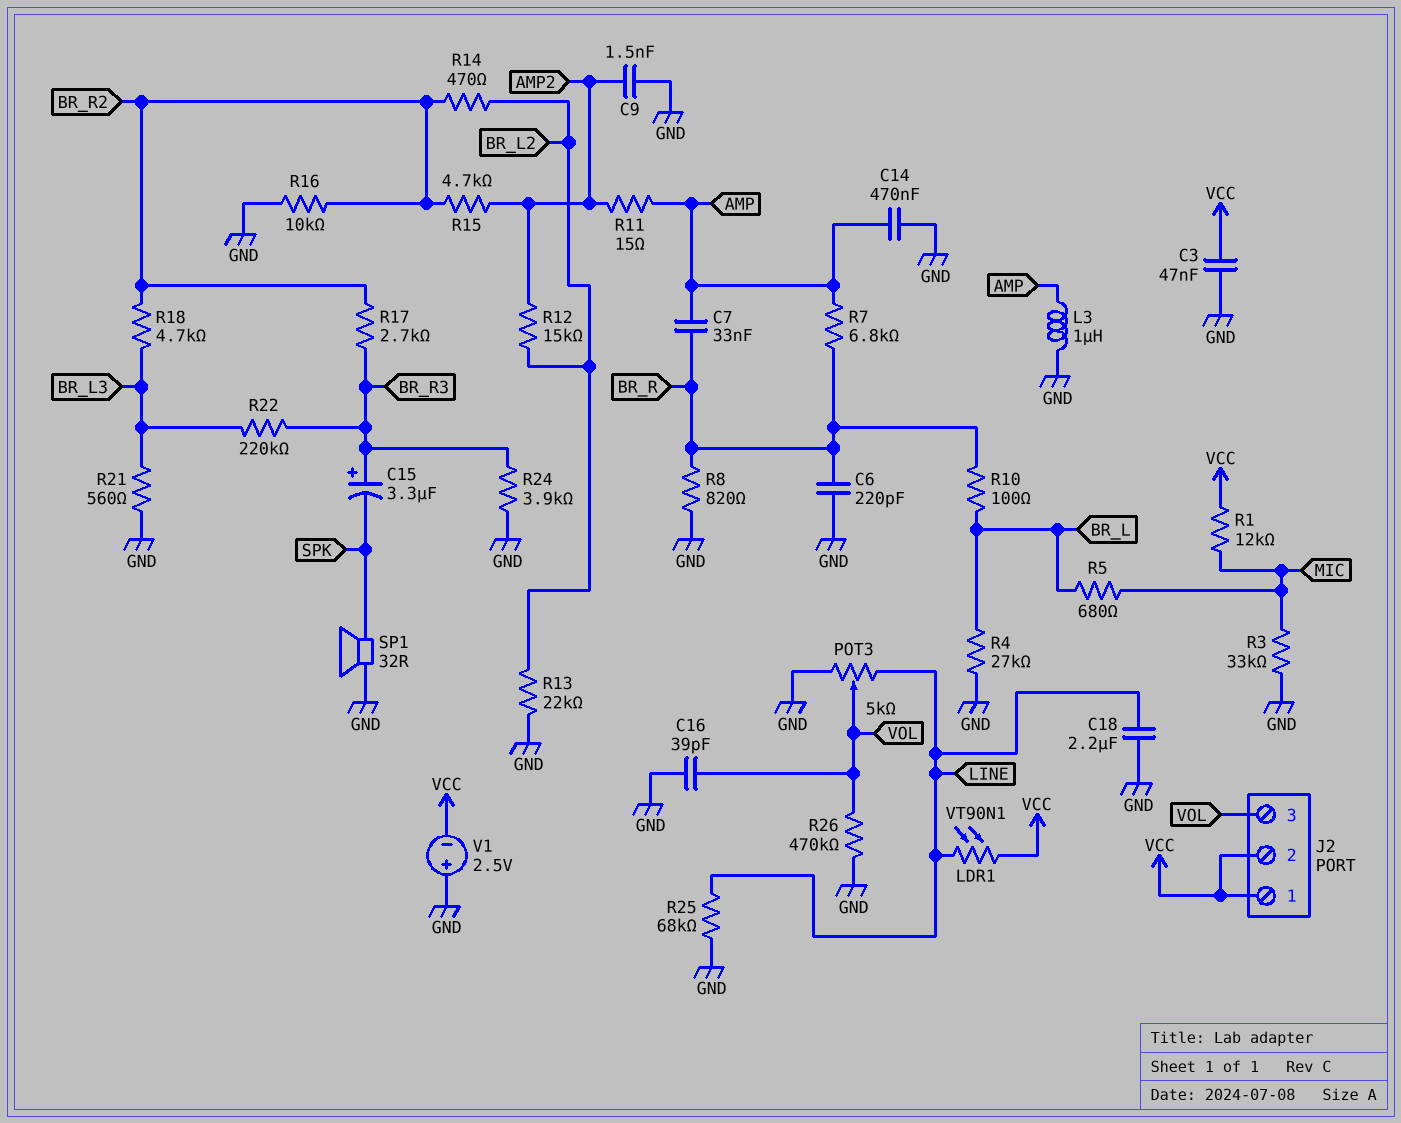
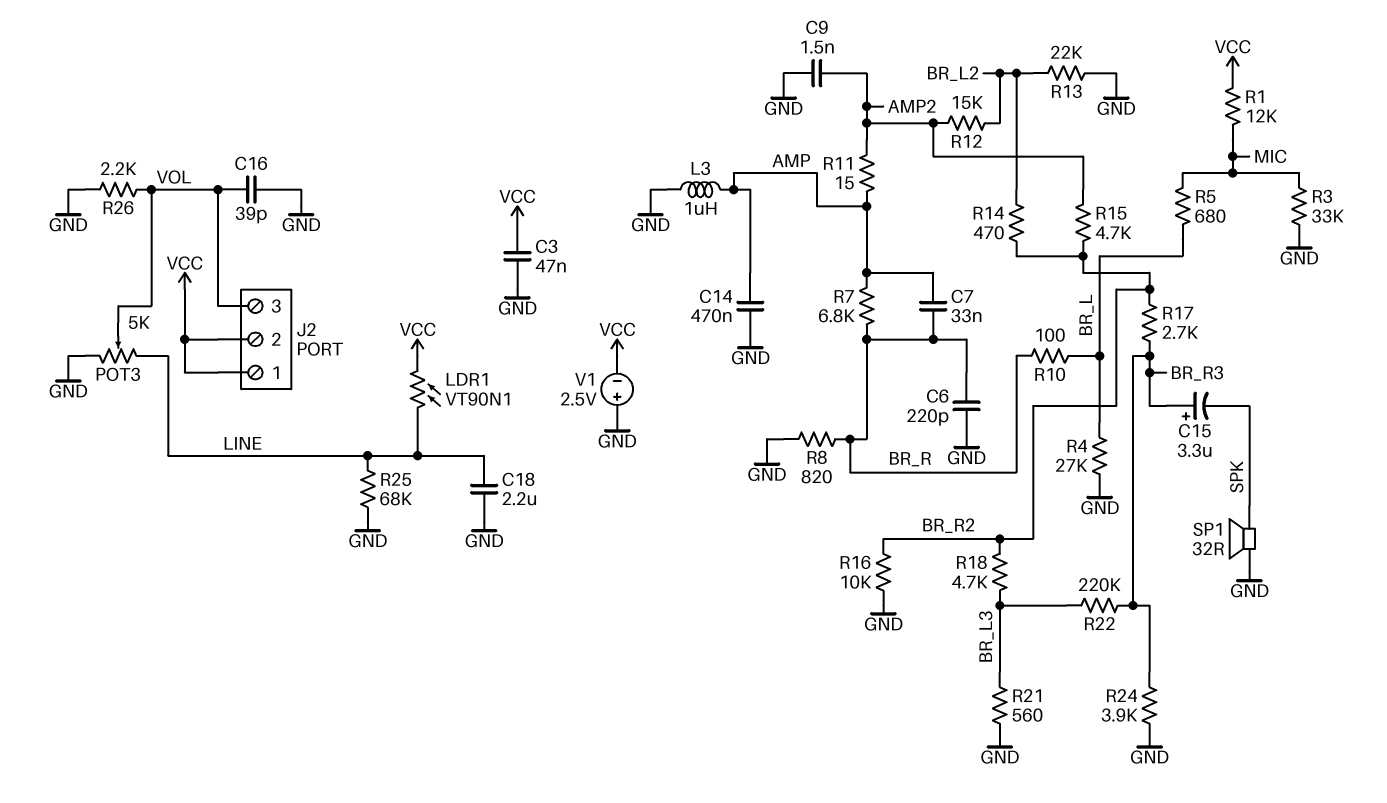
R26: 470k (GND, VOL) -> 2.2k (GND, VOL)

